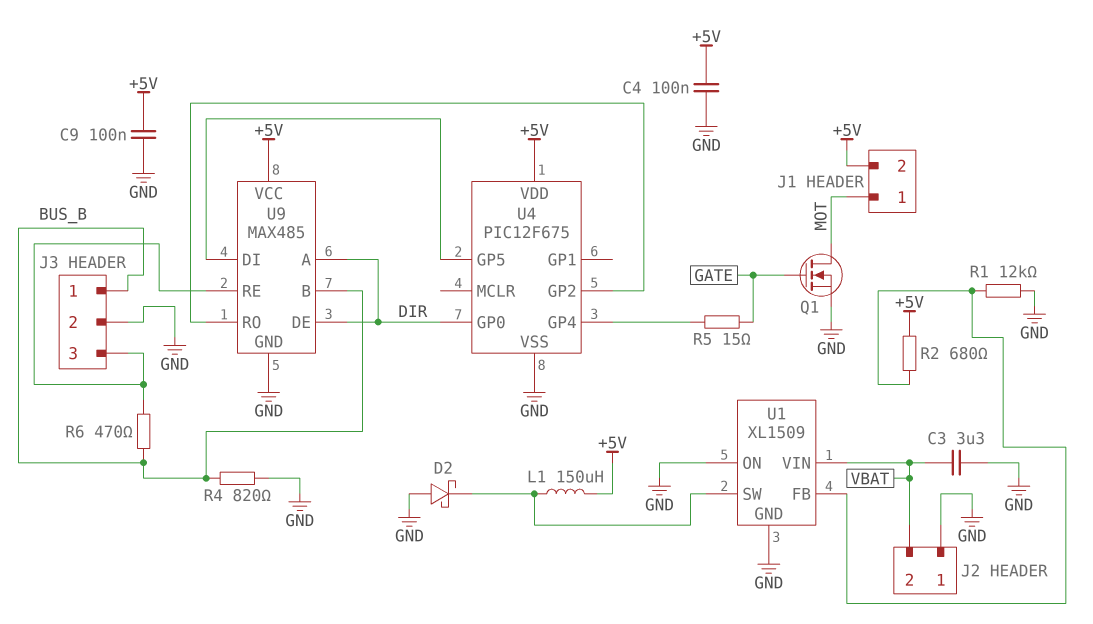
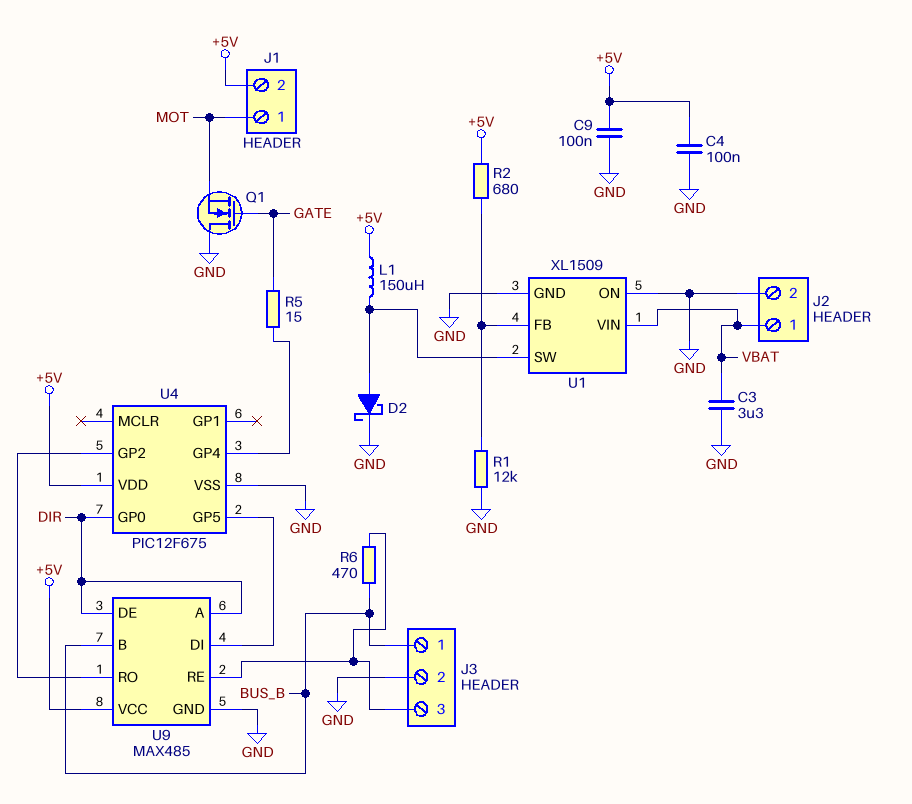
D2: schottky (A GND, K U1/SW) -> schottky (A U1/SW, K GND)
J2 pin 1: GND -> VBAT
J2 pin 2: VBAT -> GND
Q1: NMOS (G GATE, D MOT, S GND) -> NMOS (G GATE, D GND, S MOT)
R4: 820 (BUS_B, GND) -> none

